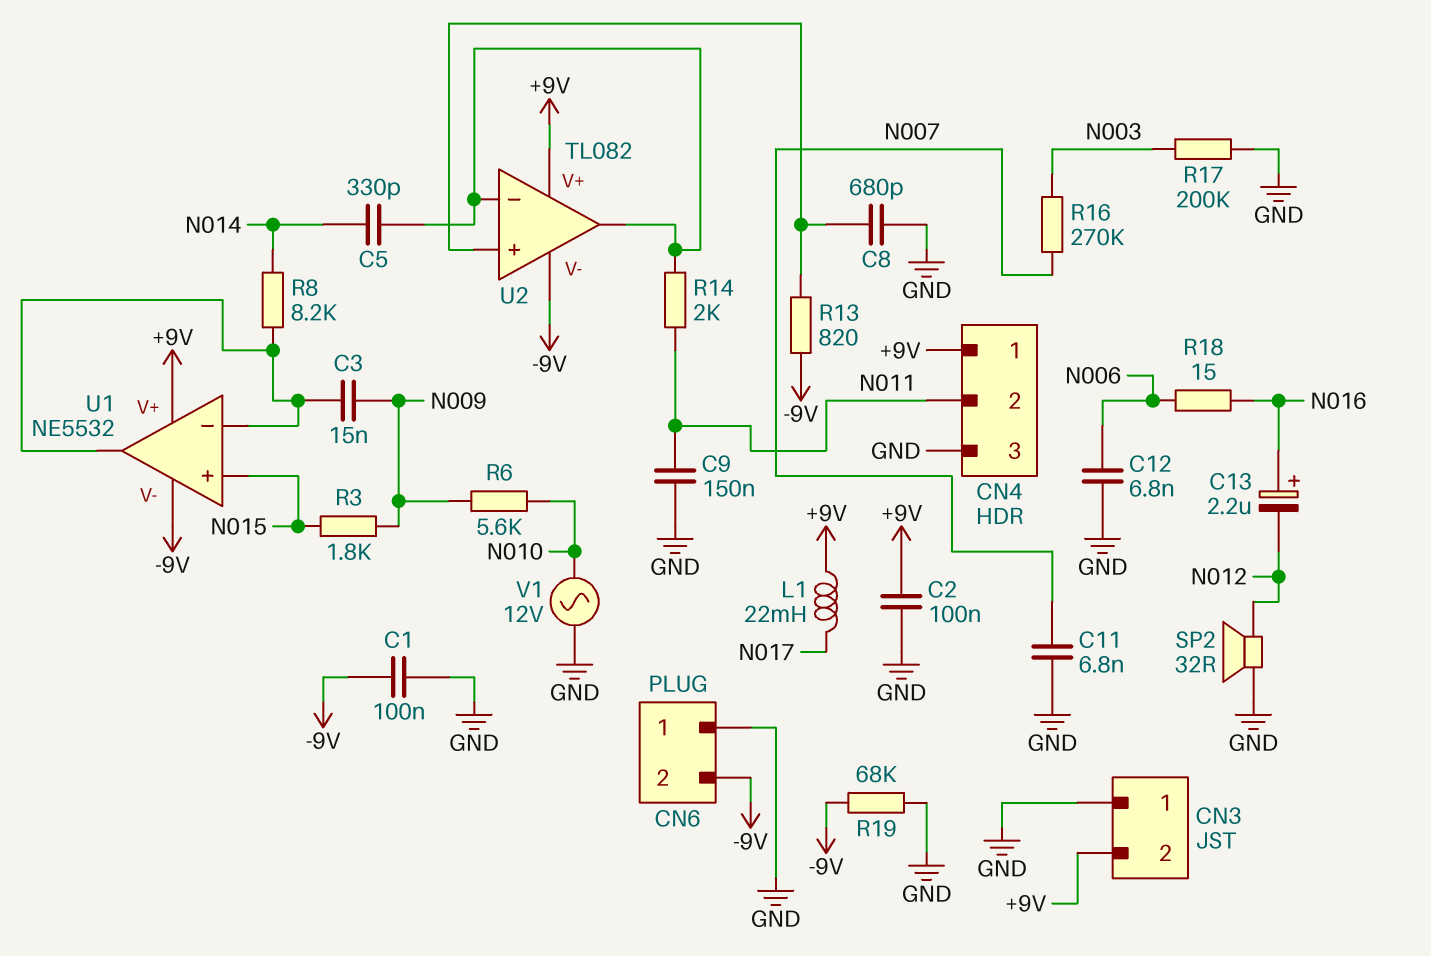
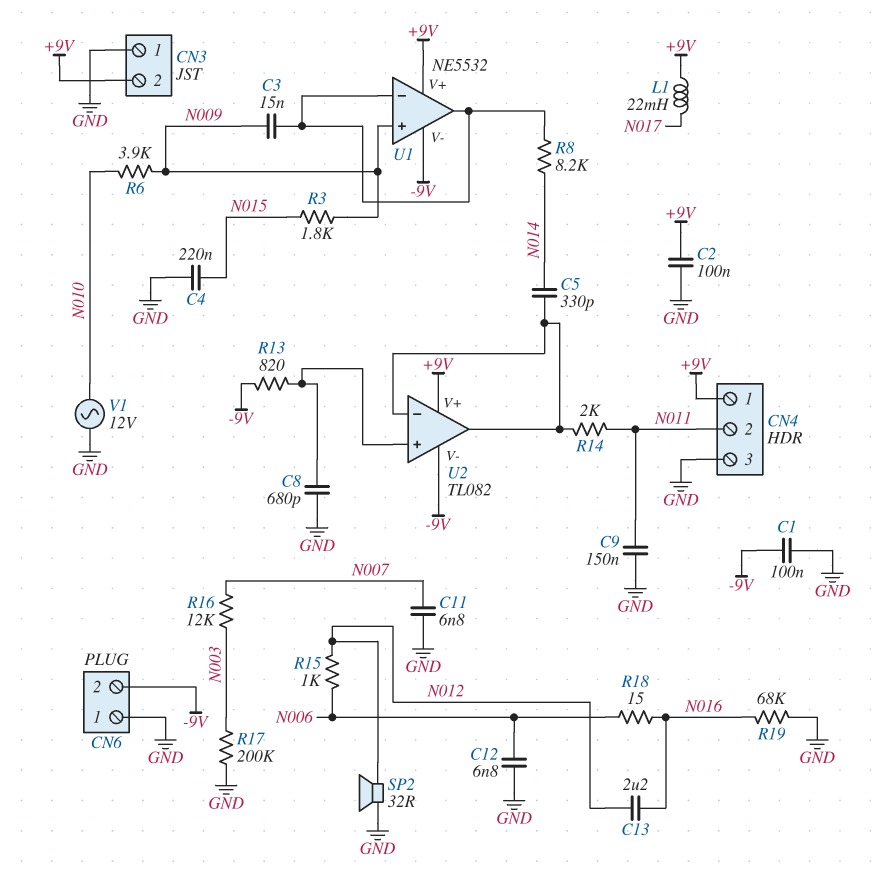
C4: none -> 220nF (GND, N015)
C13: 2.2uF (plus N016, minus N012) -> 2.2uF (N012, N016)
R6: 5.6k (N009, N010) -> 3.9k (N009, N010)
R15: none -> 1k (N006, N012)
R16: 270k (N003, N007) -> 12k (N003, N007)
R19: 68k (-9V, GND) -> 68k (GND, N016)
U1 pin in+: N015 -> N009

